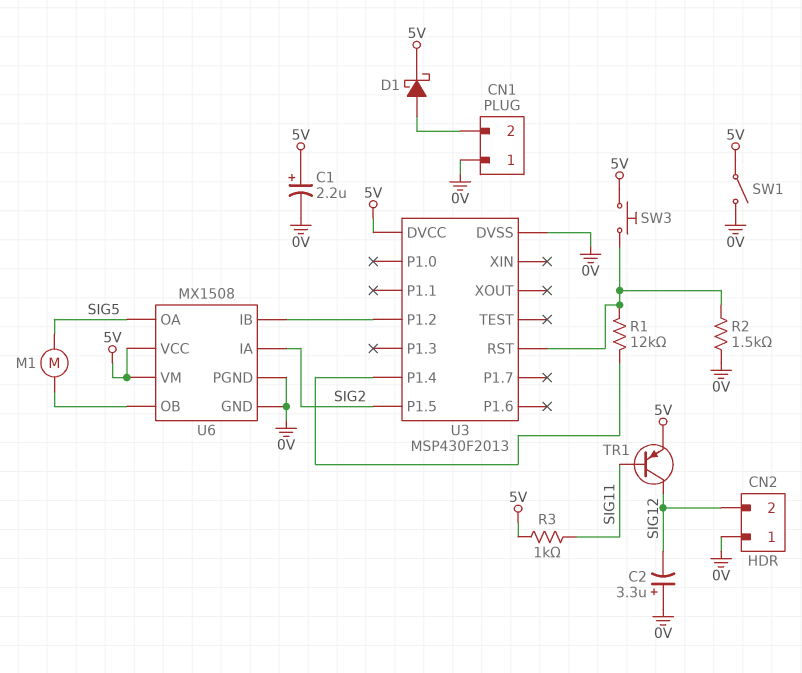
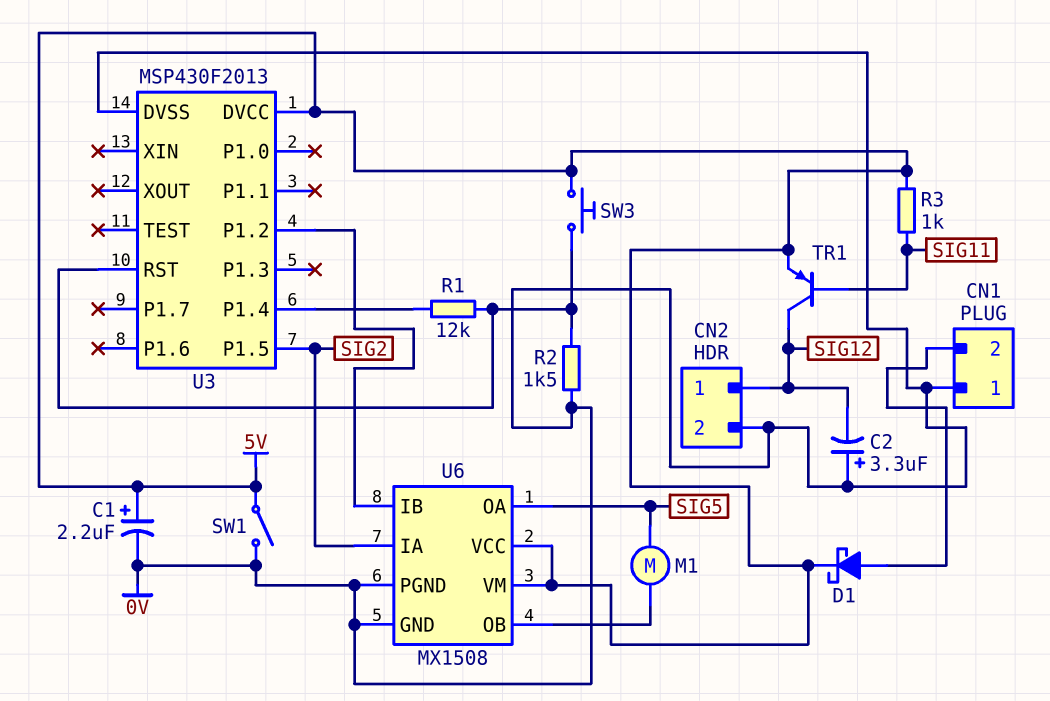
CN2 pin 1: 0V -> SIG12
CN2 pin 2: SIG12 -> 0V

